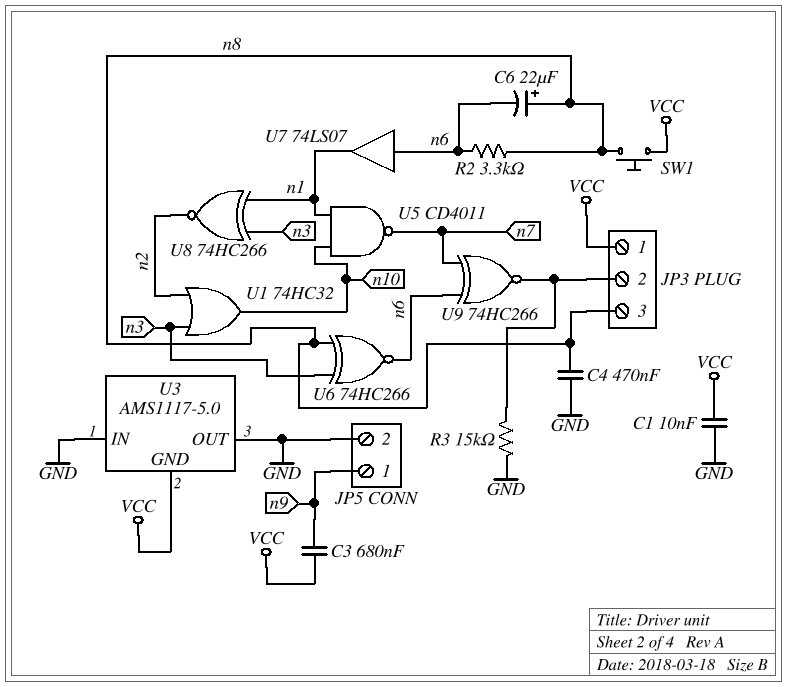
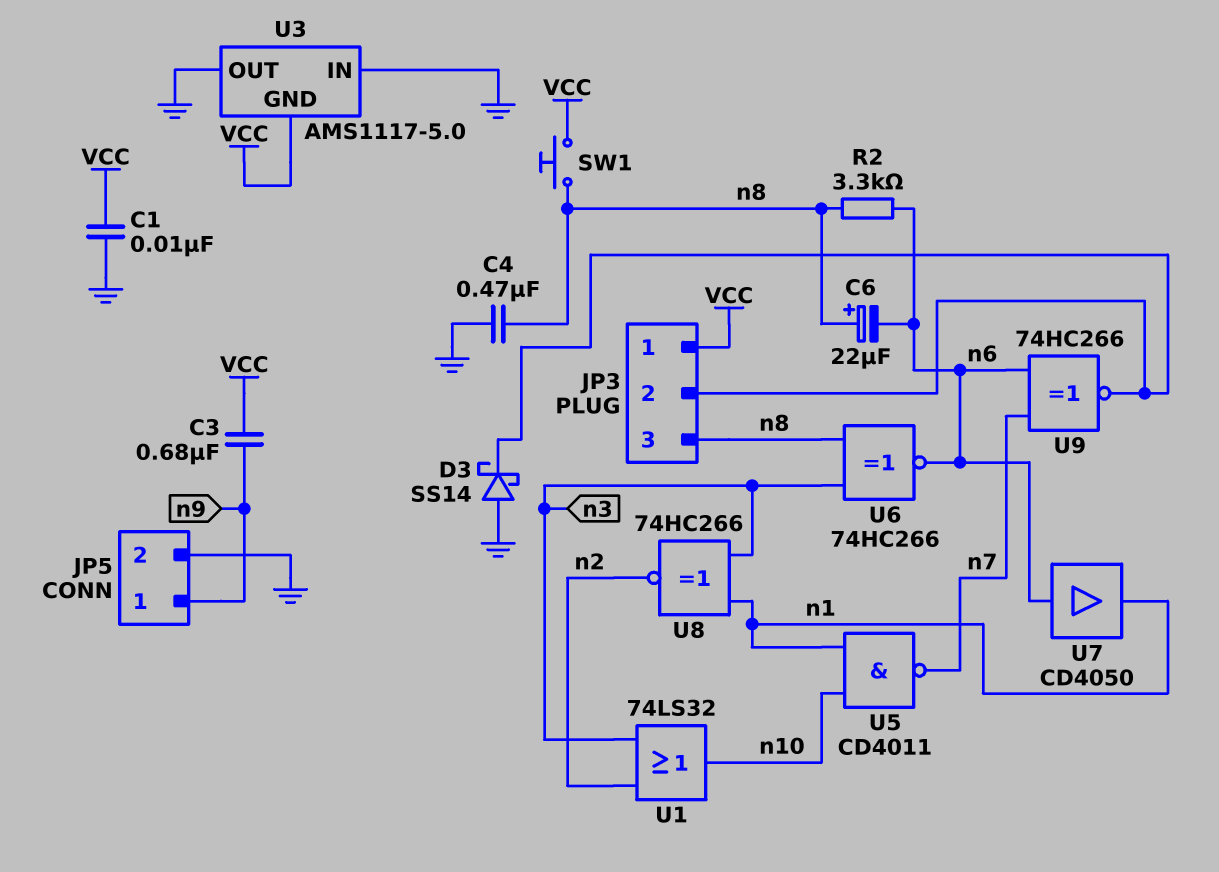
D3: none -> schottky SS14 (A GND, K JP3/2)
R3: 15k (GND, JP3/2) -> none
U1: OR 74HC32 (in n2, in n3, out n10) -> OR 74LS32 (in n2, in n3, out n10)
U7: buffer 74LS07 (in n6, out n1) -> buffer CD4050 (in n6, out n1)

